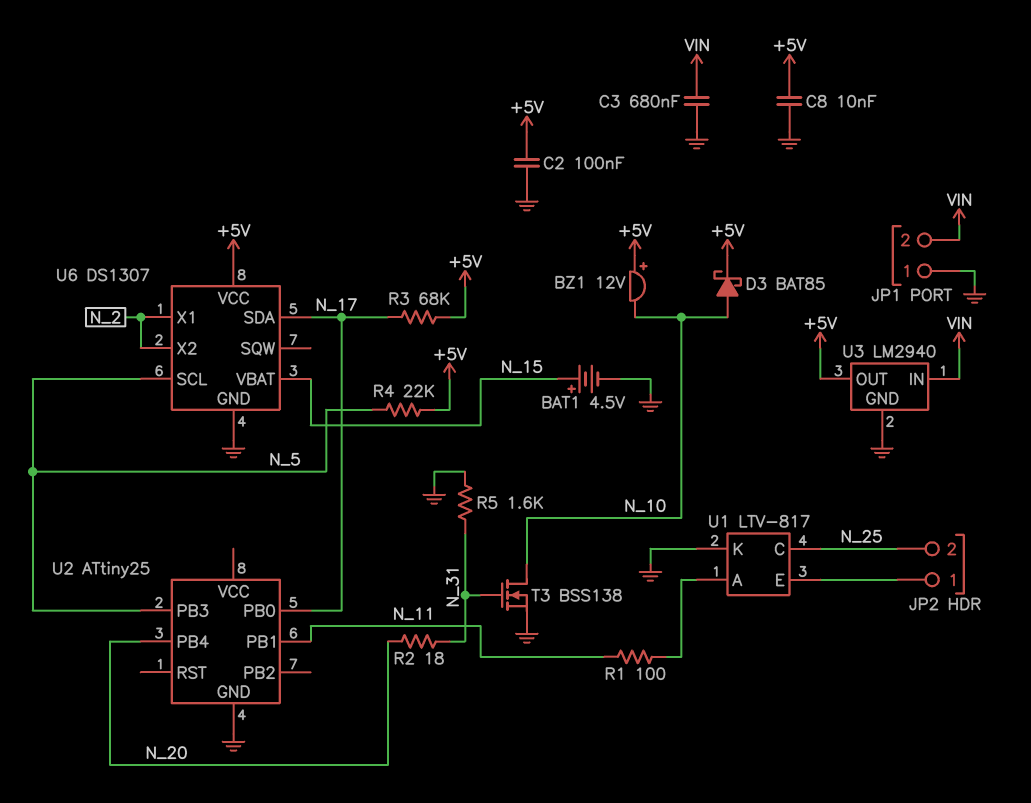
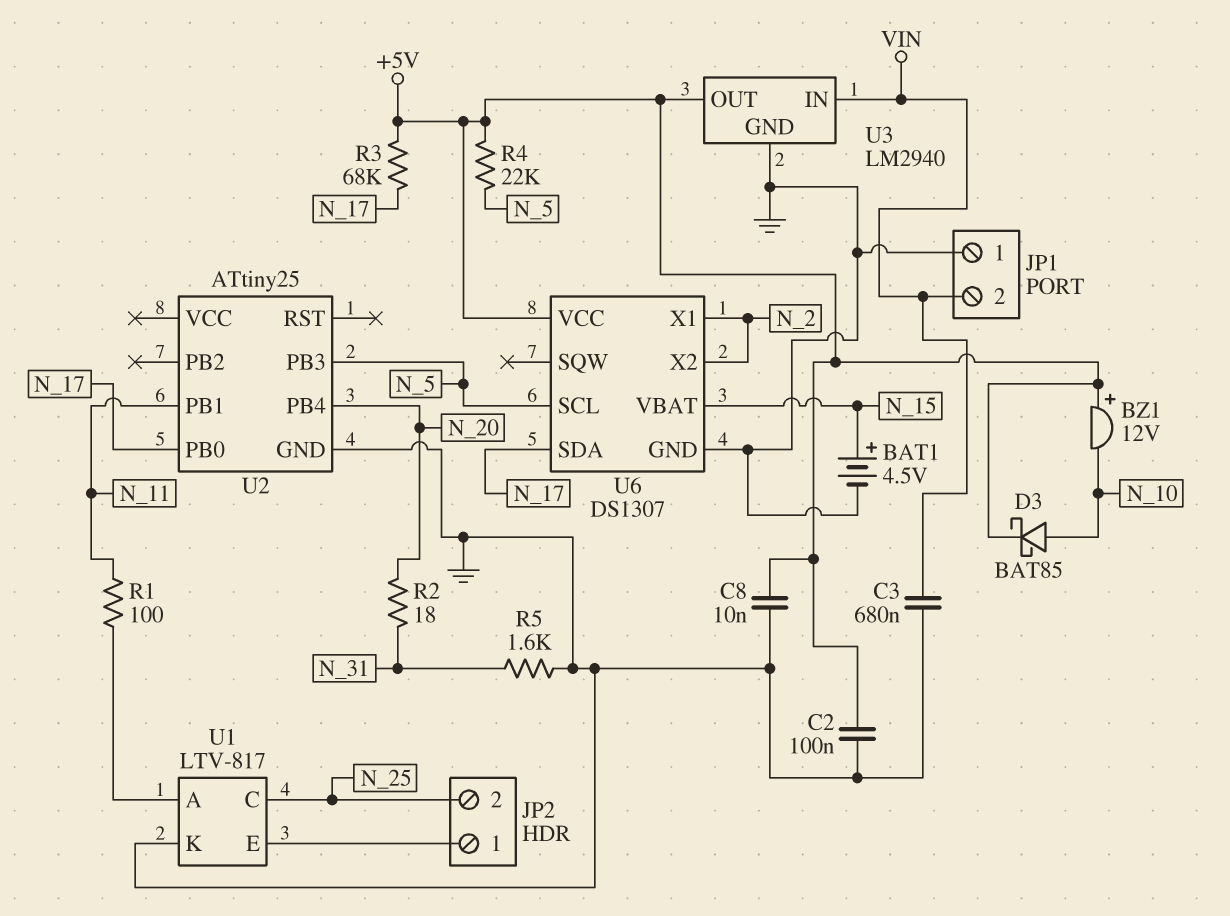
T3: NMOS BSS138 (G N_31, D N_10, S GND) -> none

